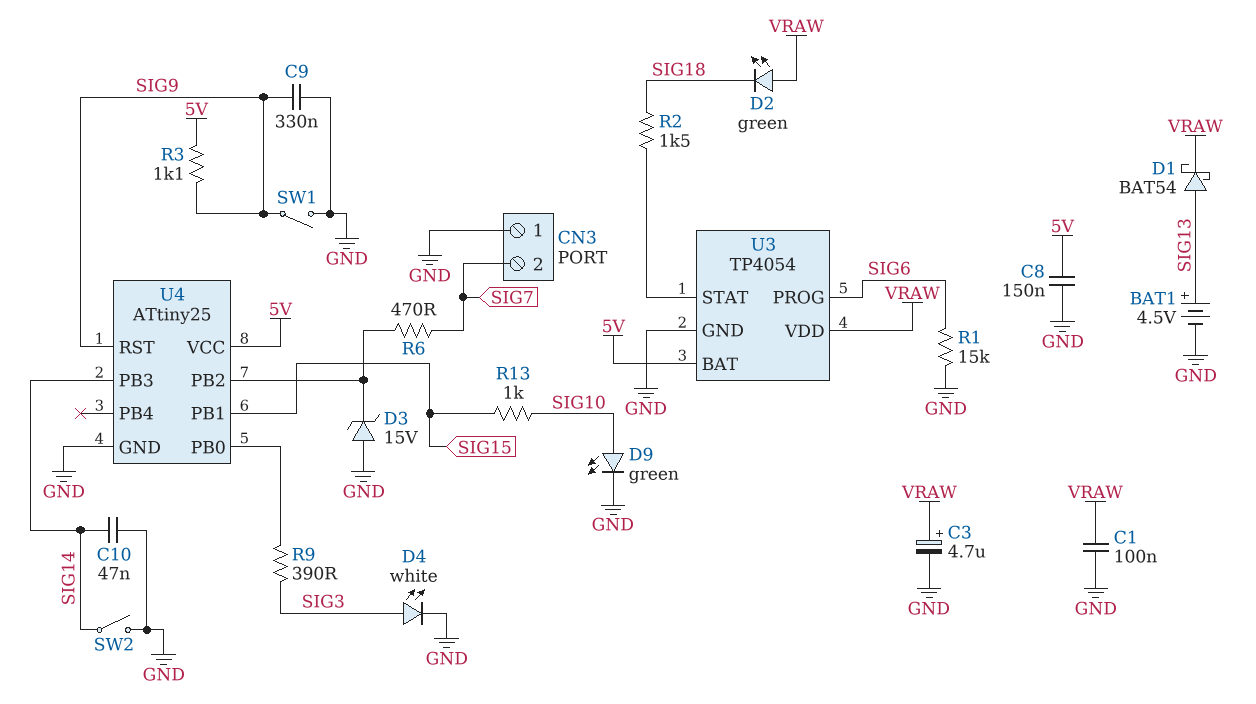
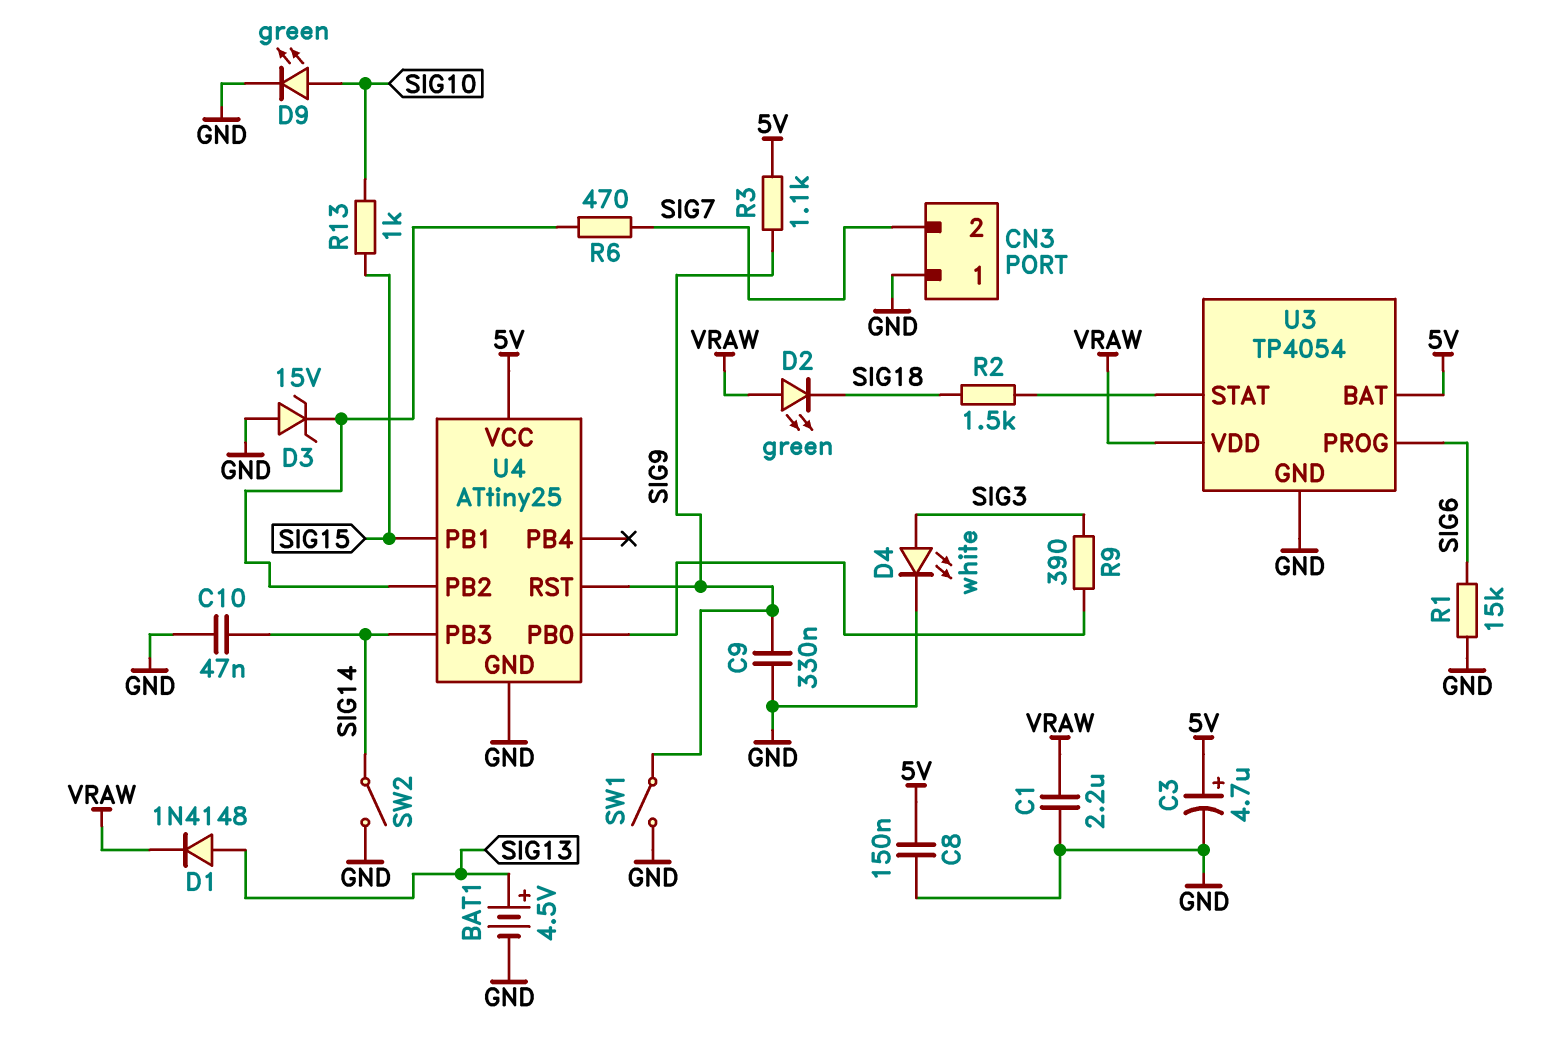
C1: 100nF (GND, VRAW) -> 2.2uF (GND, VRAW)
C3: 4.7uF (plus VRAW, minus GND) -> 4.7uF (plus 5V, minus GND)
D1: schottky BAT54 (A SIG13, K VRAW) -> diode 1N4148 (A SIG13, K VRAW)

